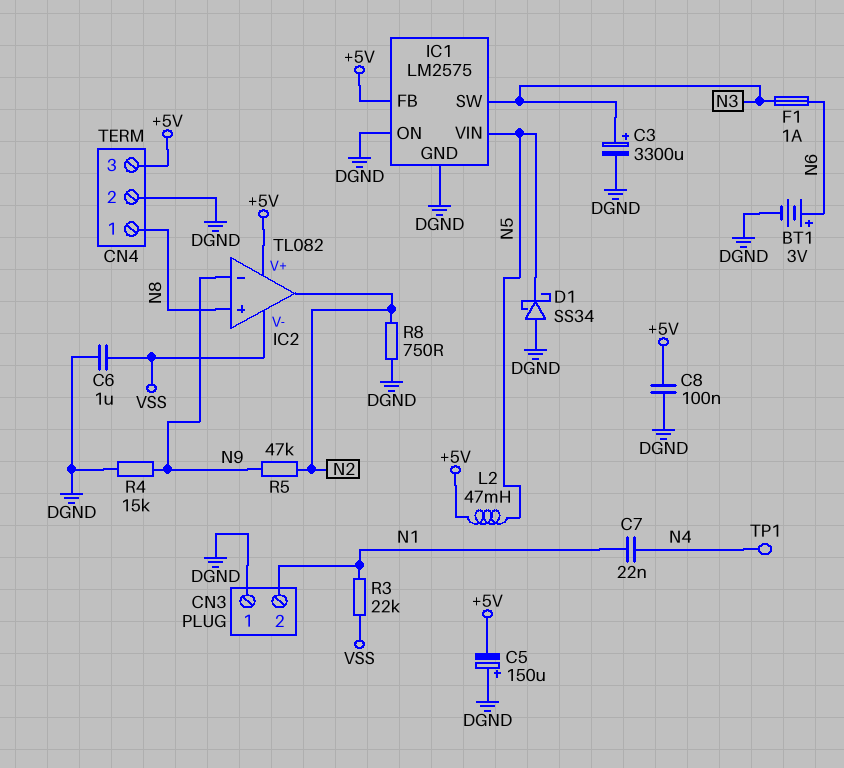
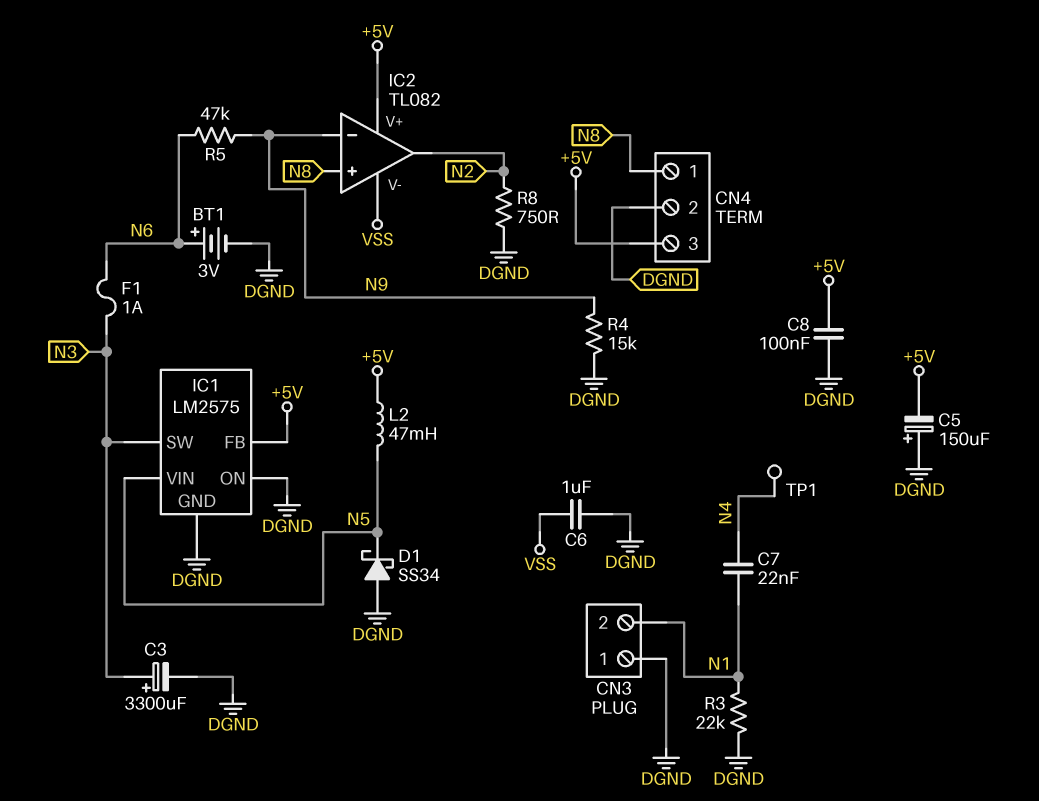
R3: 22k (N1, VSS) -> 22k (DGND, N1)
R5: 47k (N2, N9) -> 47k (N6, N9)

